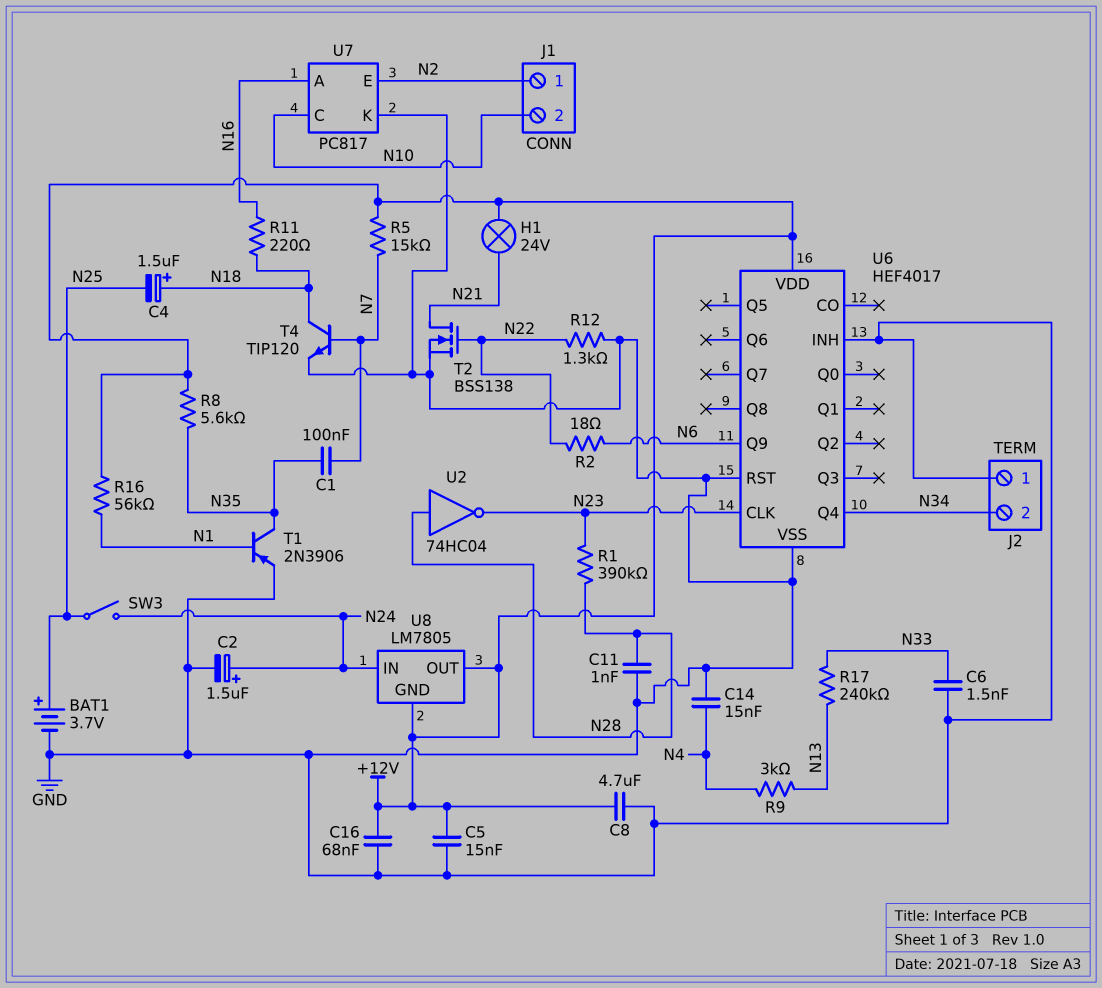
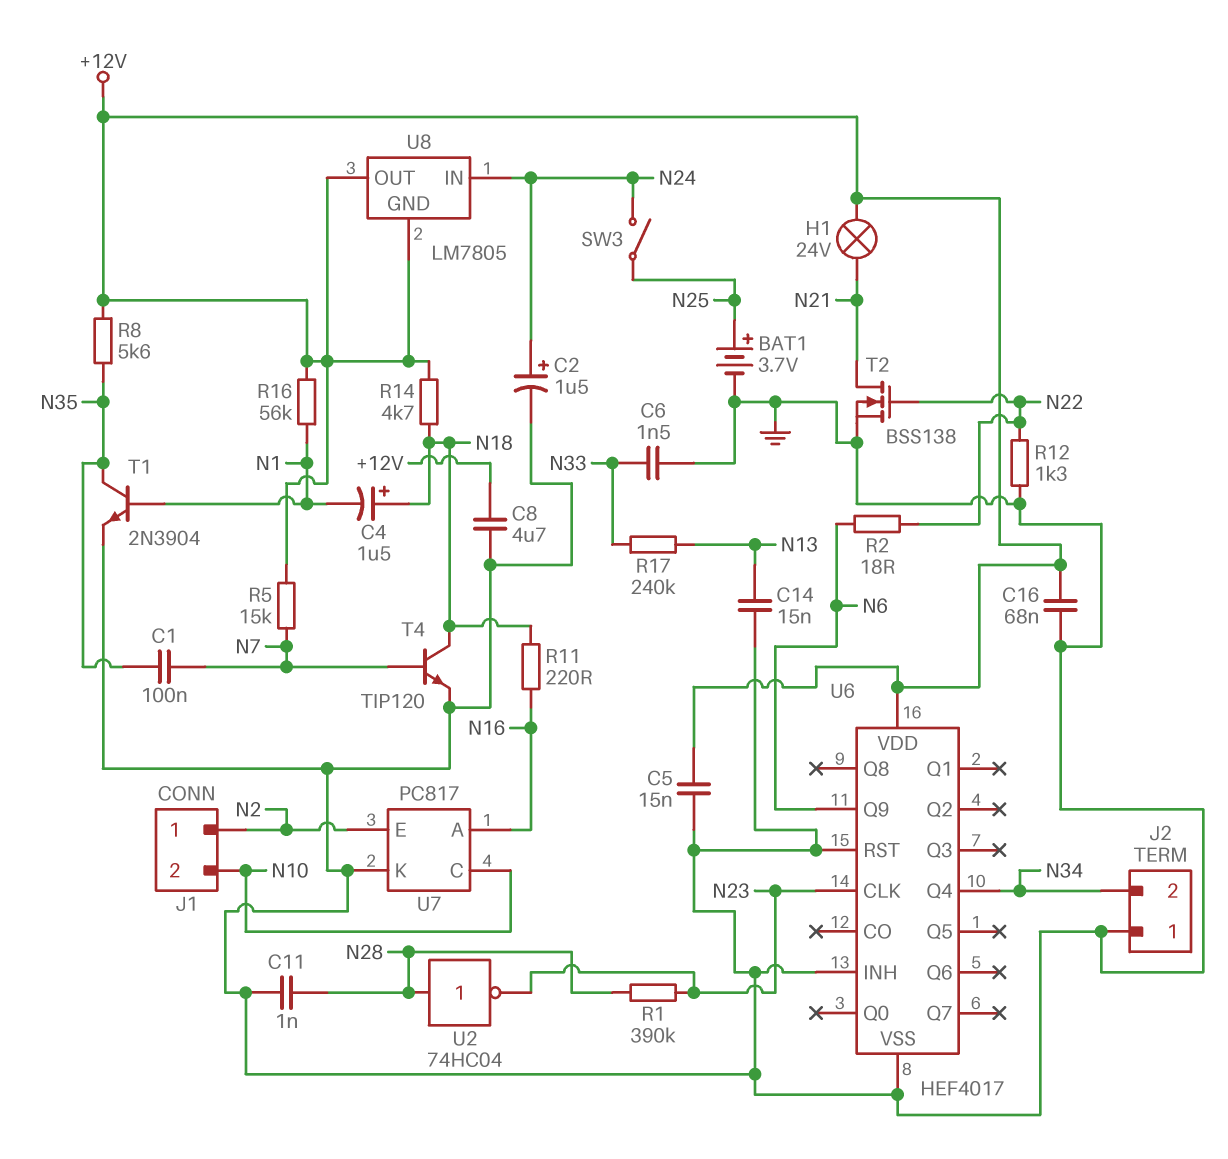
C4: 1.5uF (plus N18, minus N25) -> 1.5uF (plus N18, minus N1)
C14: 15nF (GND, N4) -> 15nF (GND, N13)
R9: 3k (N4, N13) -> none
R14: none -> 4.7k (+12V, N18)
T1: PNP 2N3906 (B N1, C N35, E GND) -> NPN 2N3904 (B N1, C N35, E GND)

